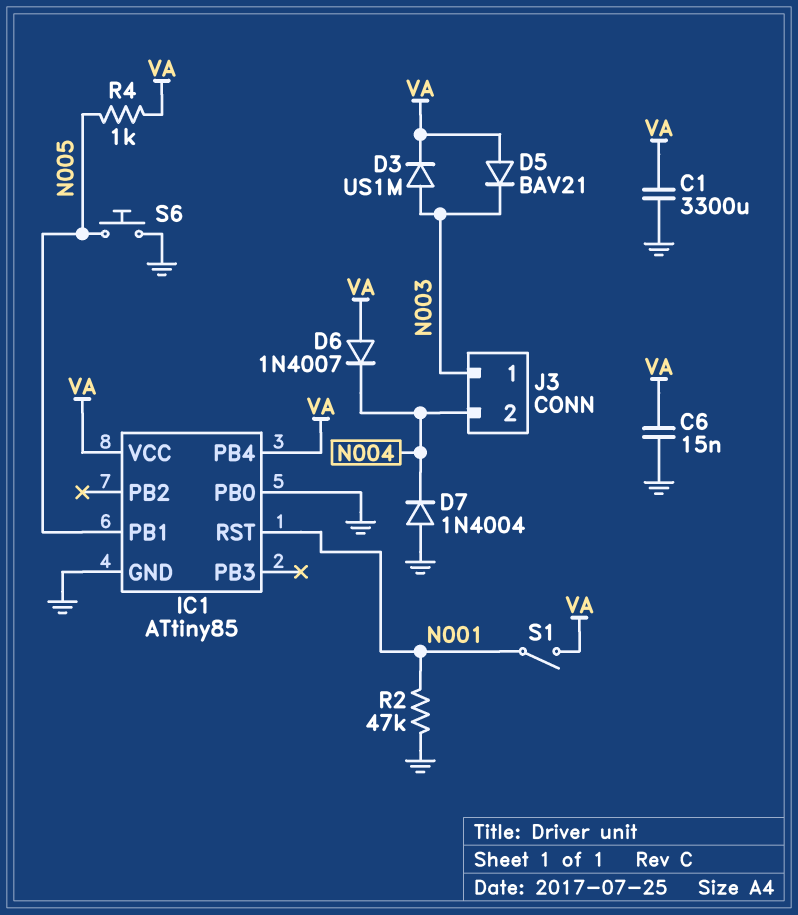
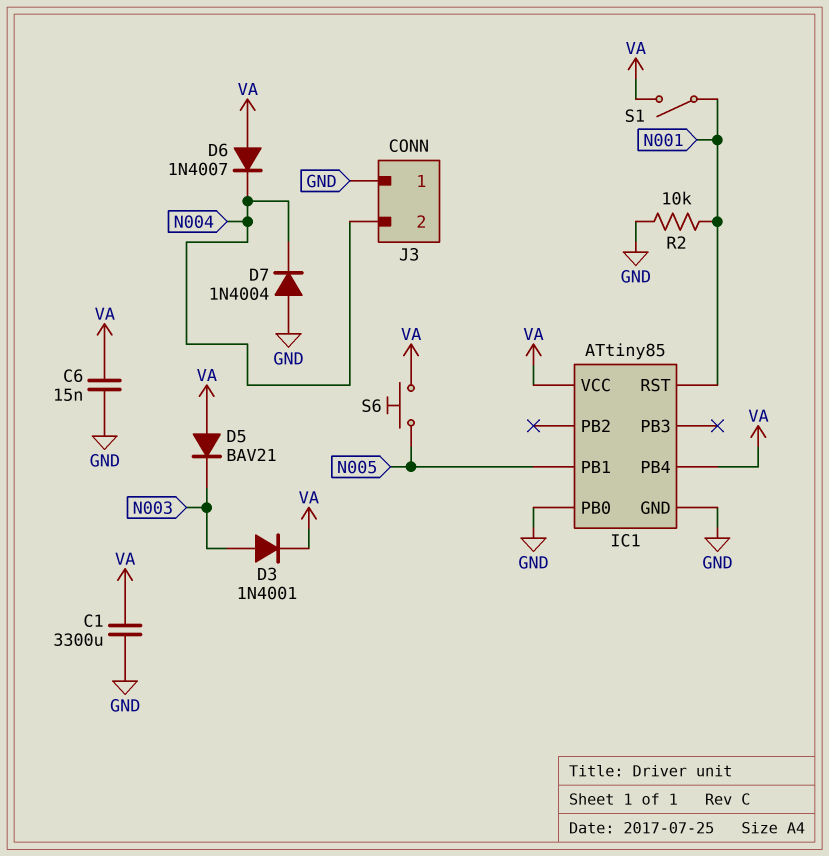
D3: diode US1M (A N003, K VA) -> diode 1N4001 (A N003, K VA)
J3 pin 1: N003 -> GND
R2: 47k (GND, N001) -> 10k (GND, N001)
R4: 1k (N005, VA) -> none
S6: button (GND, N005) -> button (N005, VA)

